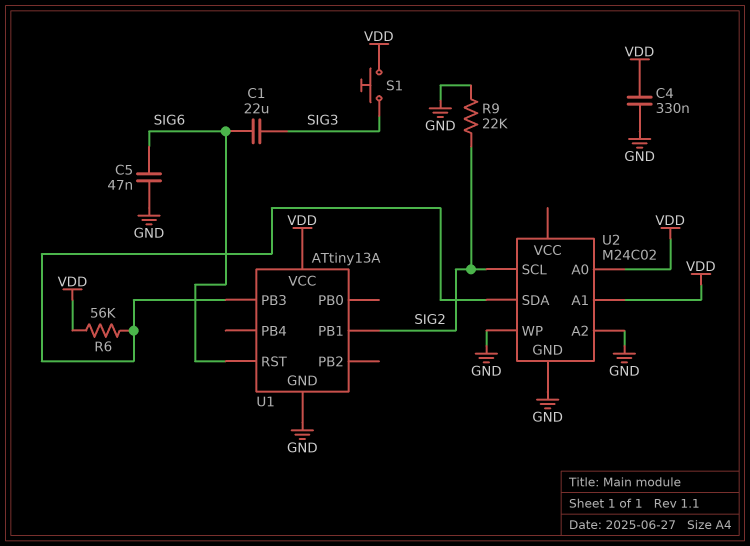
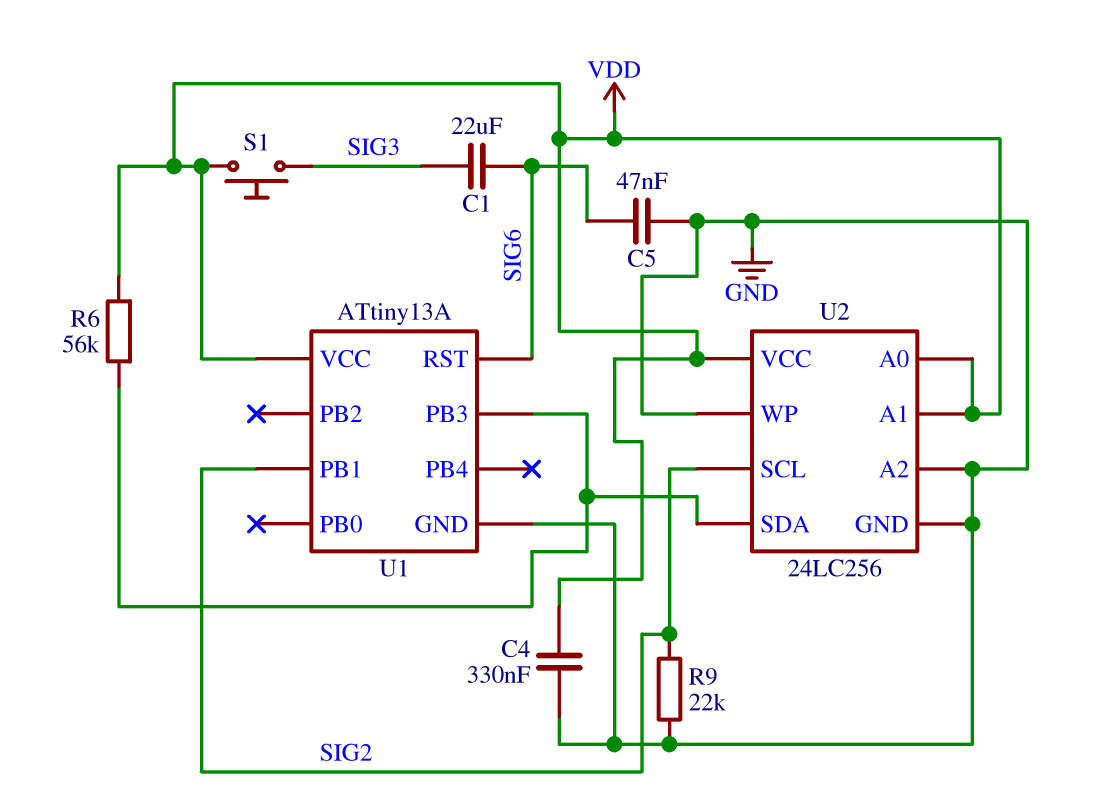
U2: M24C02 -> 24LC256
U2 pin VCC: none -> VDD

